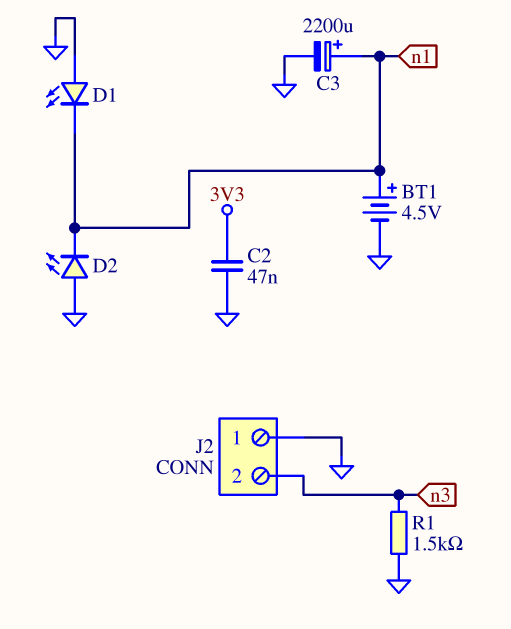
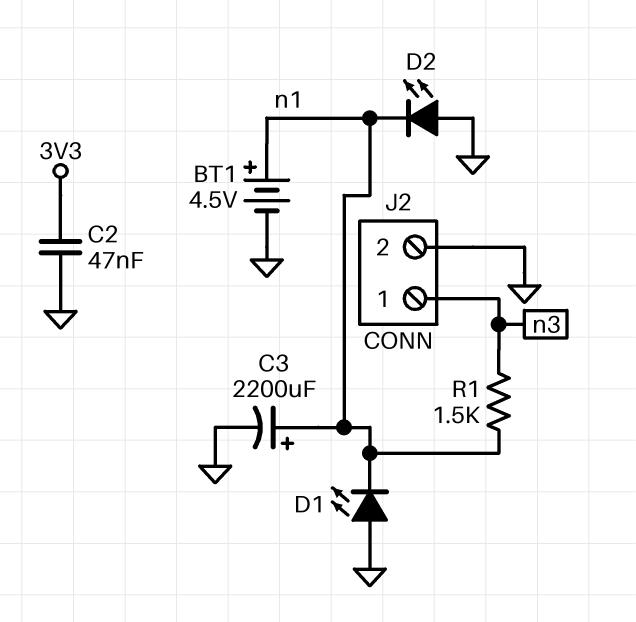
J2 pin 1: GND -> n3
J2 pin 2: n3 -> GND
R1: 1.5k (GND, n3) -> 1.5k (n1, n3)

